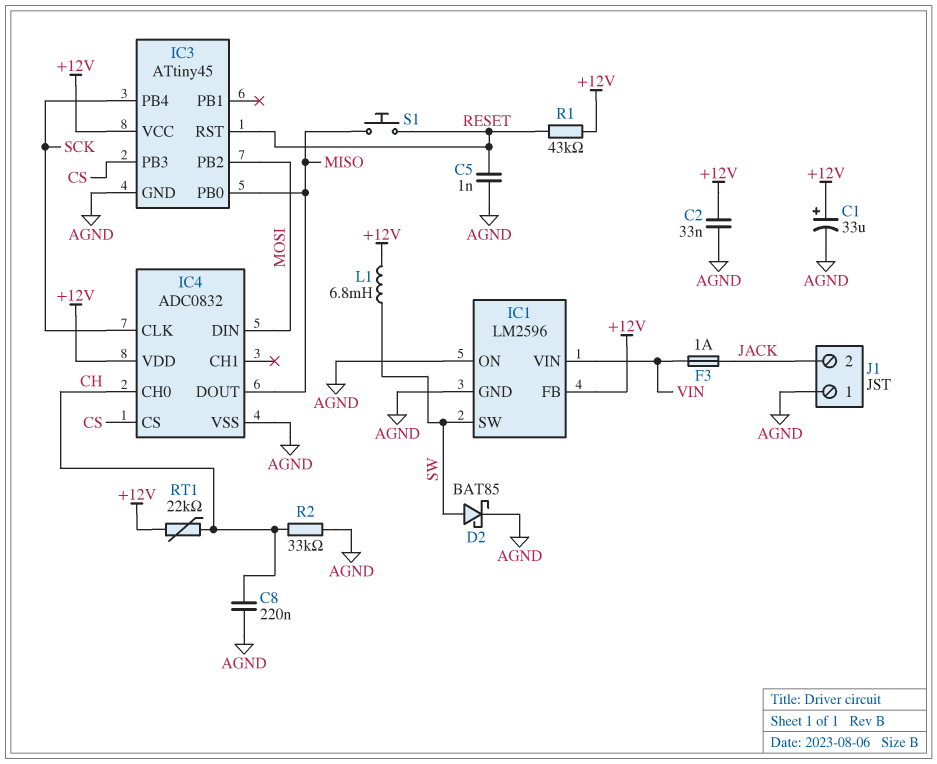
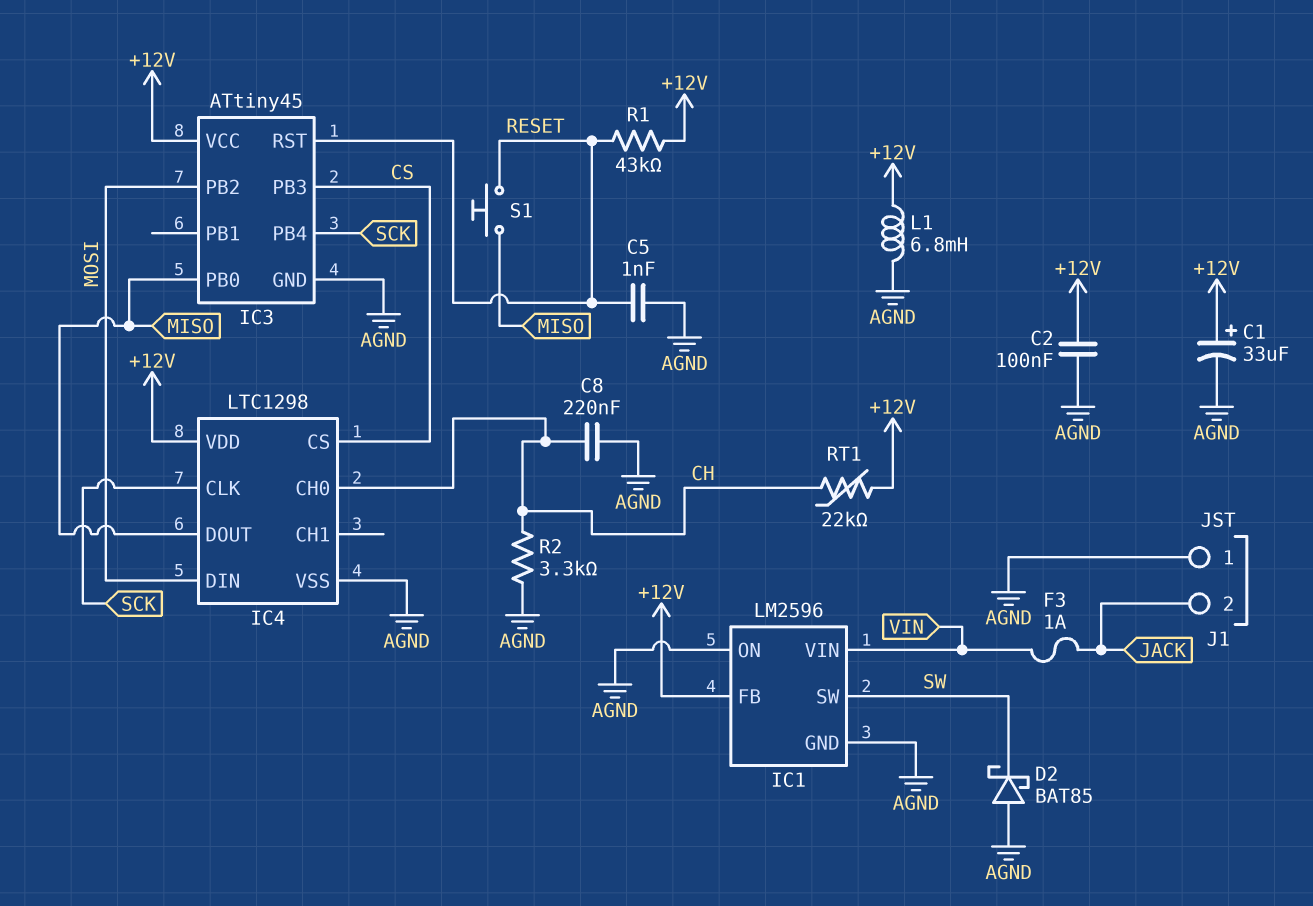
C2: 33nF (+12V, AGND) -> 100nF (+12V, AGND)
D2: schottky BAT85 (A SW, K AGND) -> schottky BAT85 (A AGND, K SW)
IC4: ADC0832 -> LTC1298
L1: 6.8mH (+12V, SW) -> 6.8mH (+12V, AGND)
R2: 33k (AGND, CH) -> 3.3k (AGND, CH)

